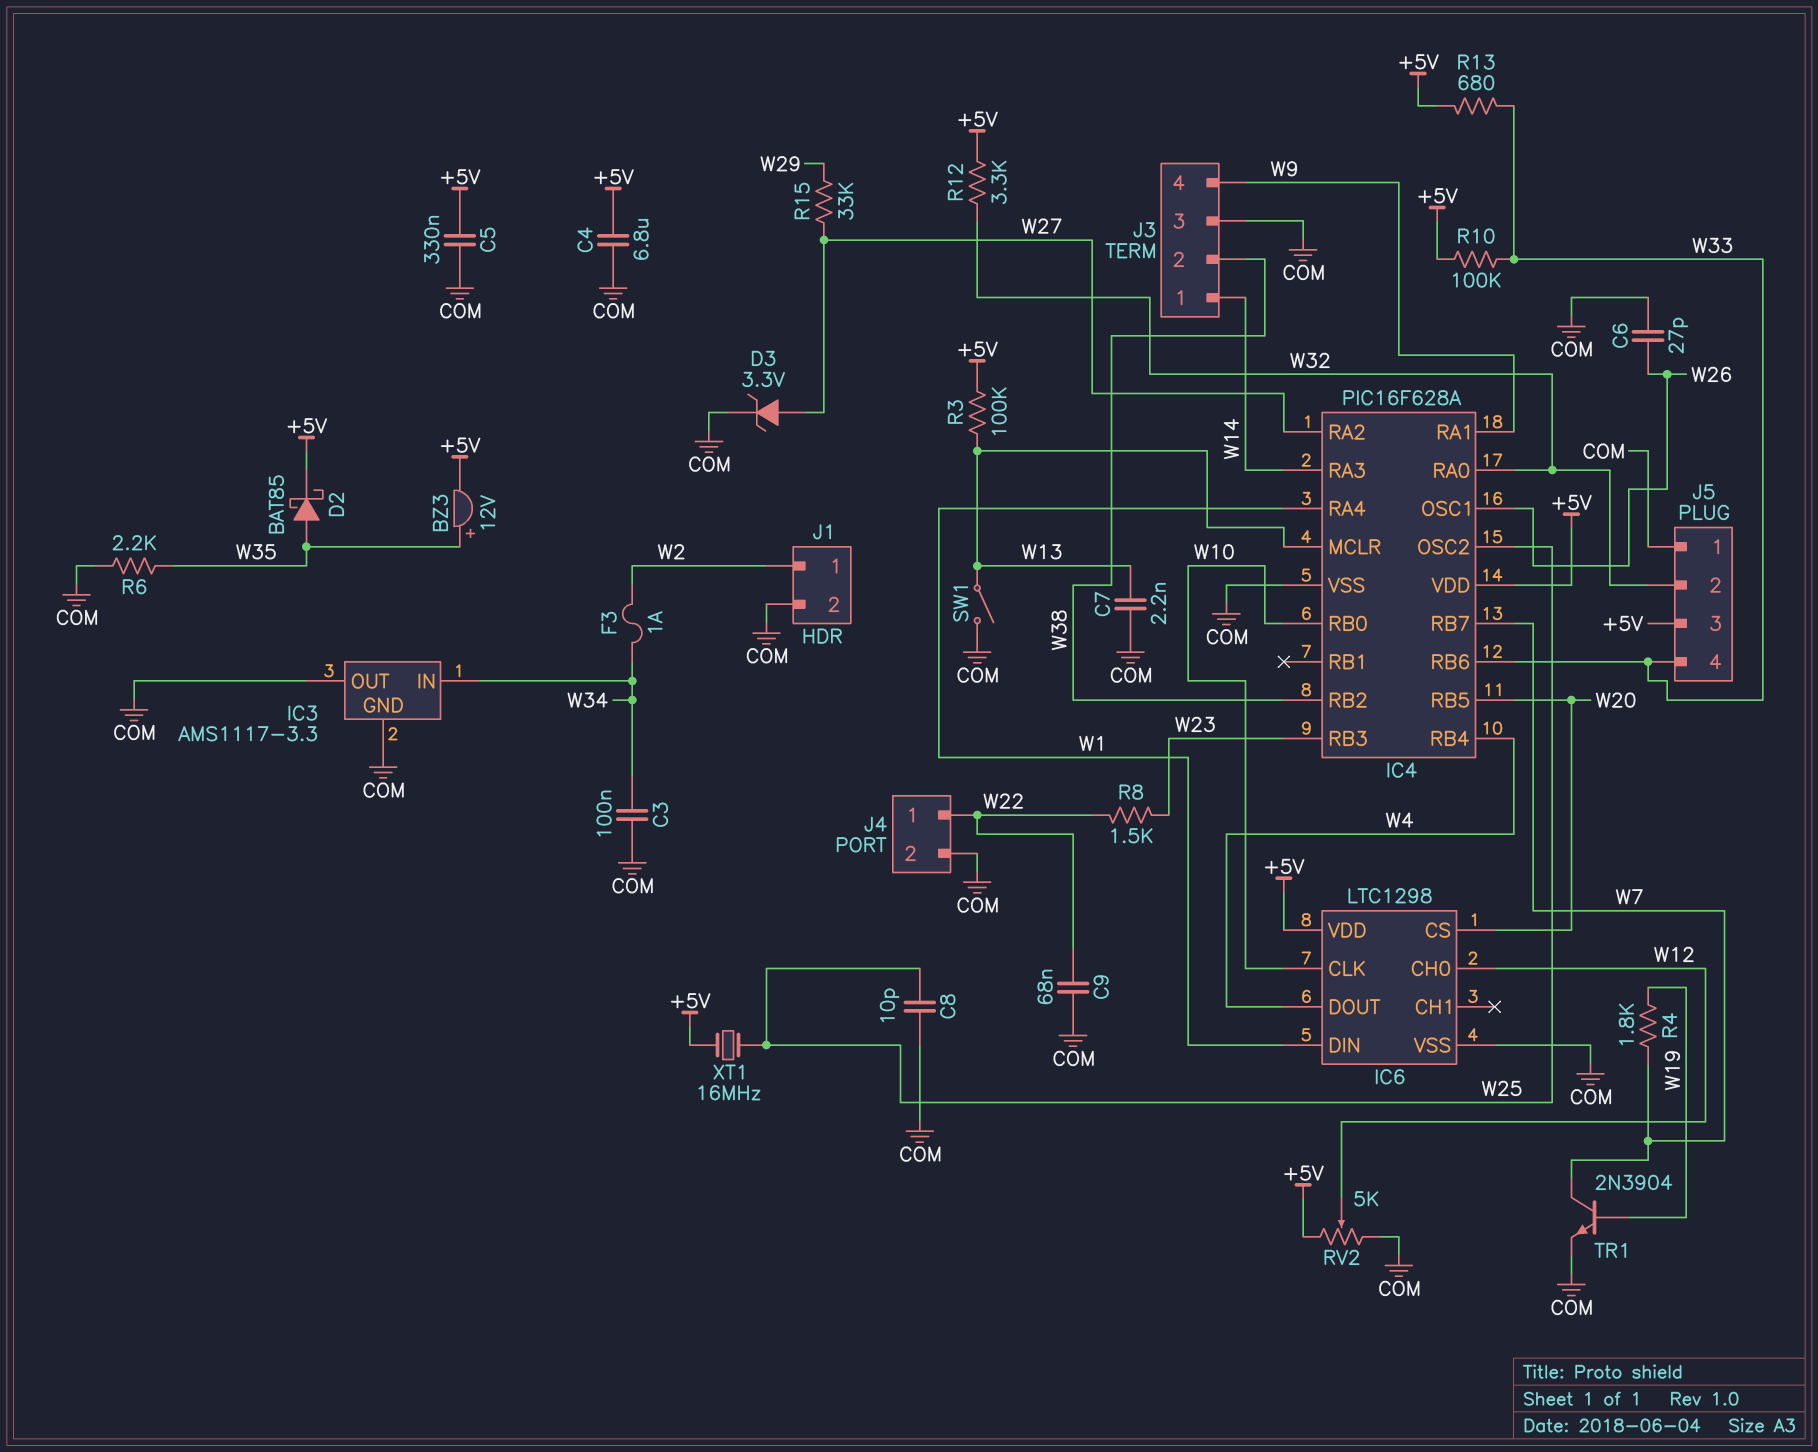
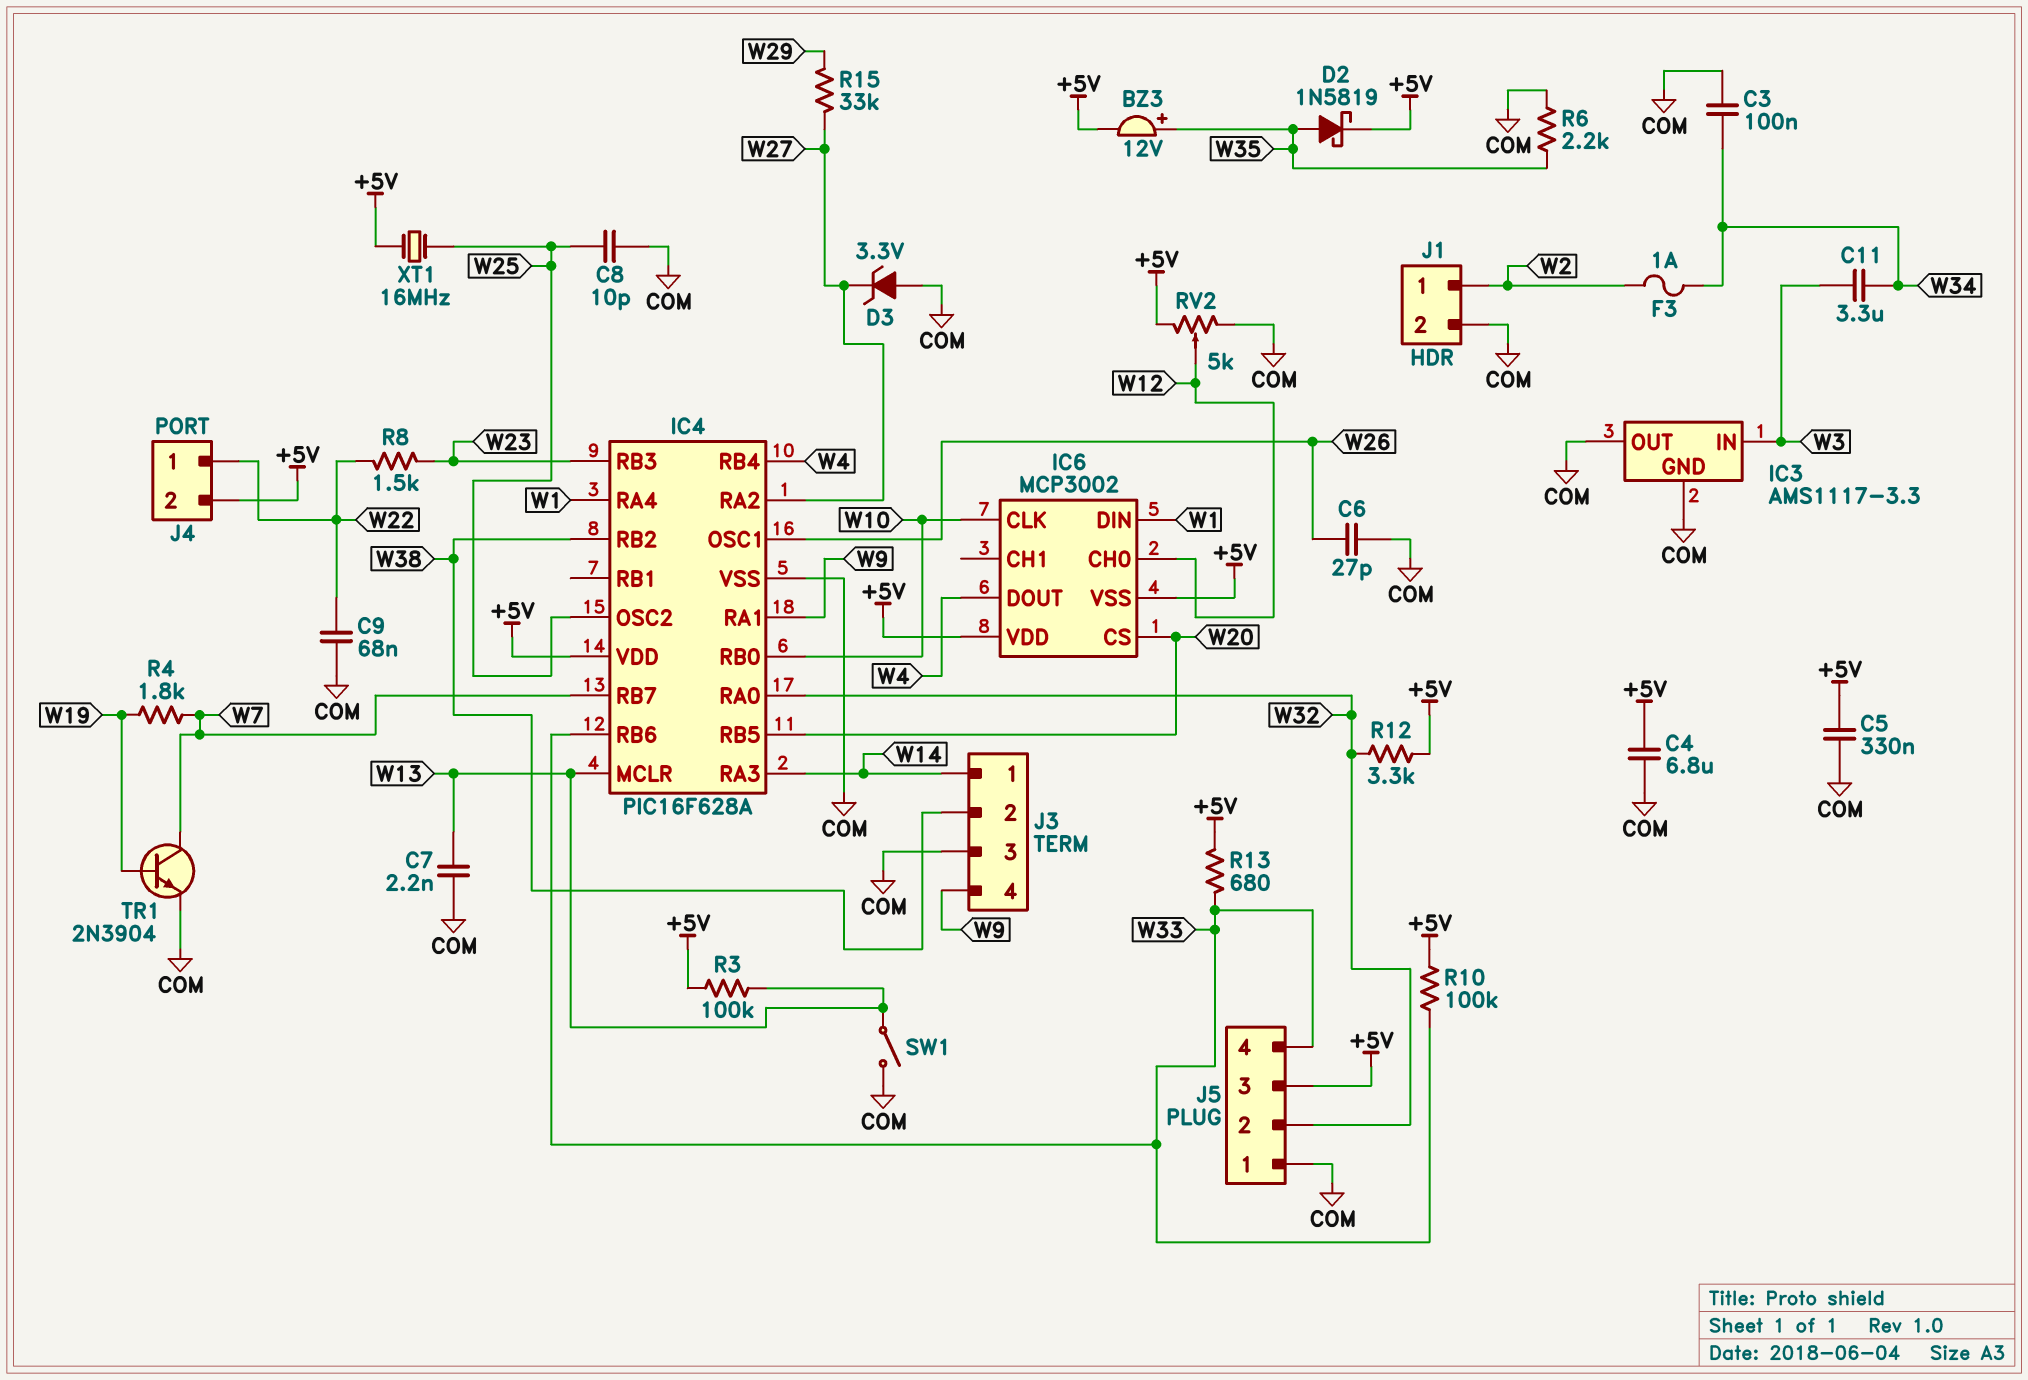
C11: none -> 3.3uF (W3, W34)
D2: schottky BAT85 (A W35, K +5V) -> schottky 1N5819 (A W35, K +5V)
D3: zener 3.3V (A W27, K COM) -> zener 3.3V (A COM, K W27)
IC3 pin IN: W34 -> W3
IC6: LTC1298 -> MCP3002
IC6 pin VSS: COM -> +5V
J4 pin 2: COM -> +5V

